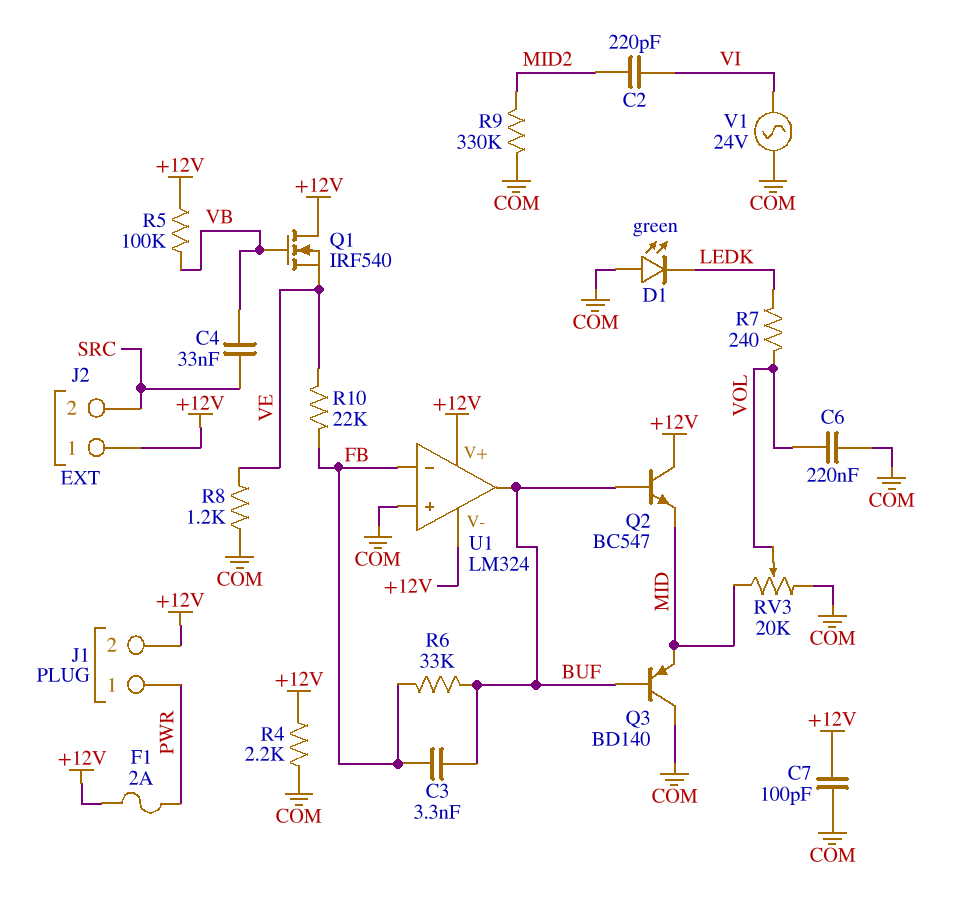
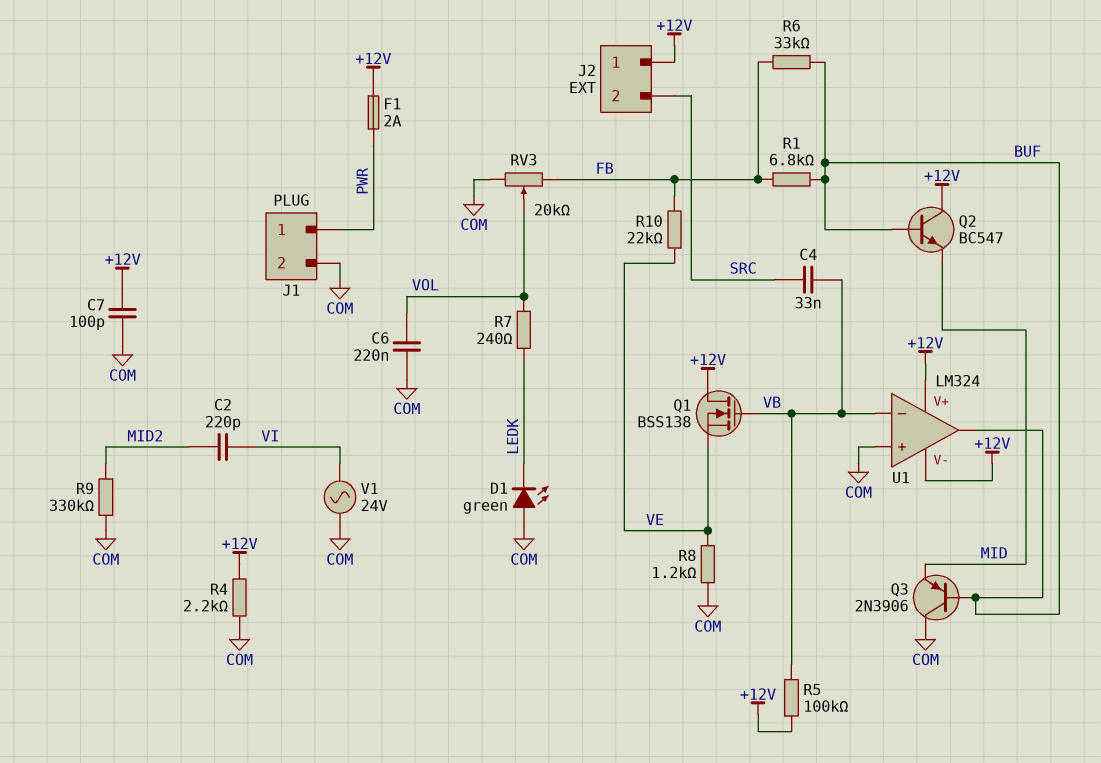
C3: 3.3nF (BUF, FB) -> none
J1 pin 2: +12V -> COM
Q1: NMOS IRF540 (G VB, D +12V, S VE) -> NMOS BSS138 (G VB, D +12V, S VE)
Q3: PNP BD140 (B BUF, C COM, E MID) -> PNP 2N3906 (B BUF, C COM, E MID)
R1: none -> 6.8k (BUF, FB)
RV3: 20k (COM, MID, wiper VOL) -> 20k (COM, FB, wiper VOL)
U1 pin in-: FB -> VB

